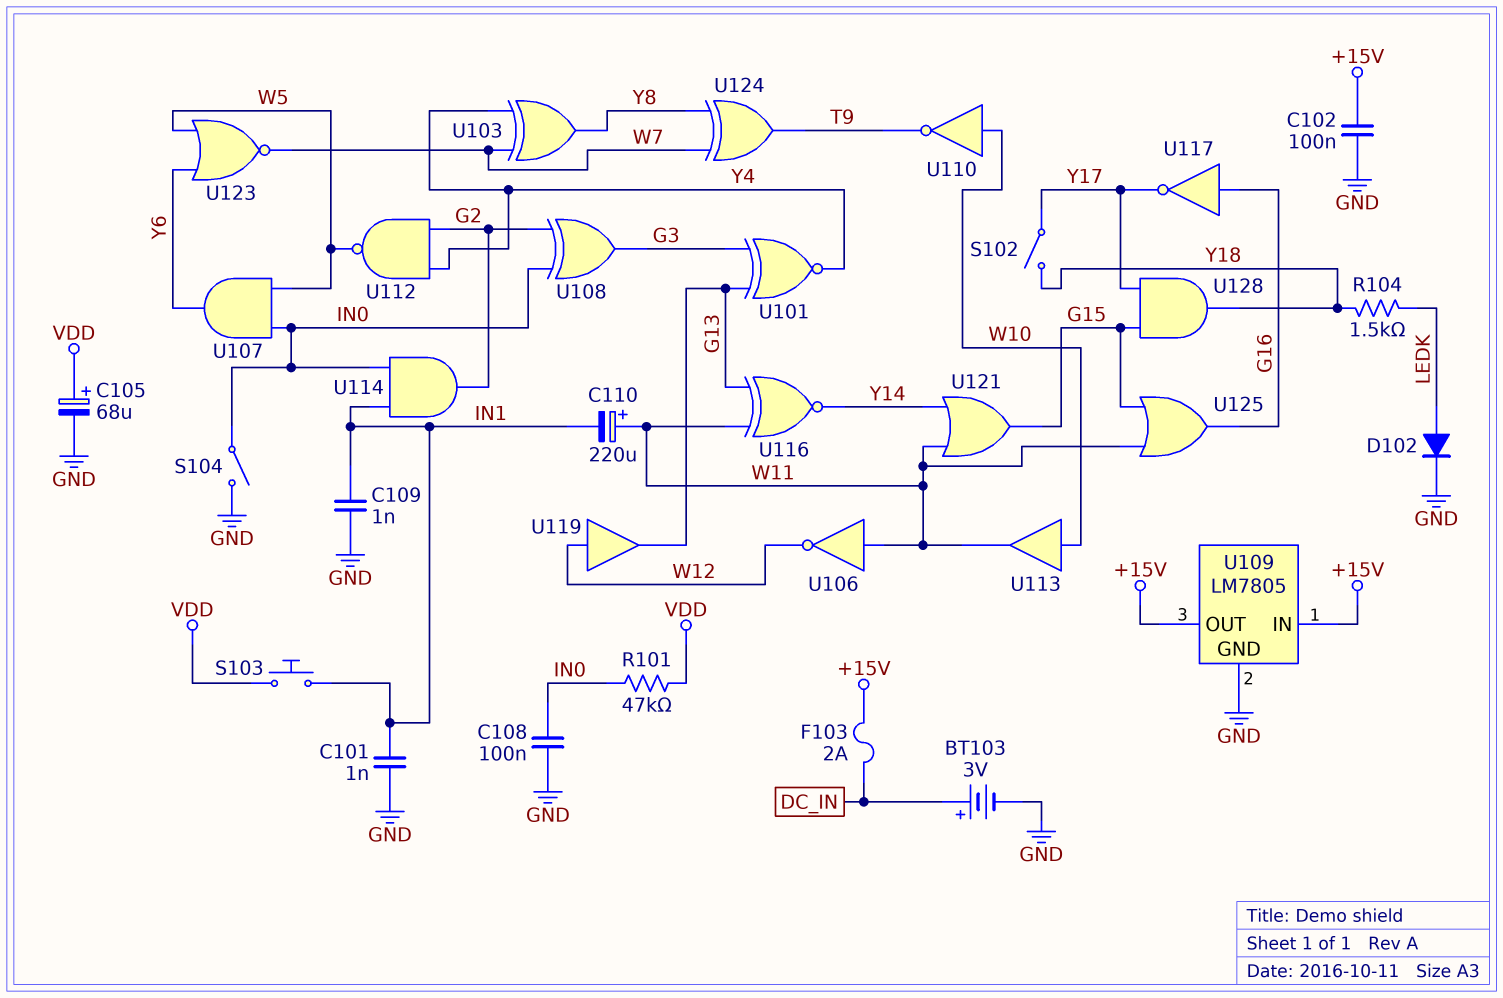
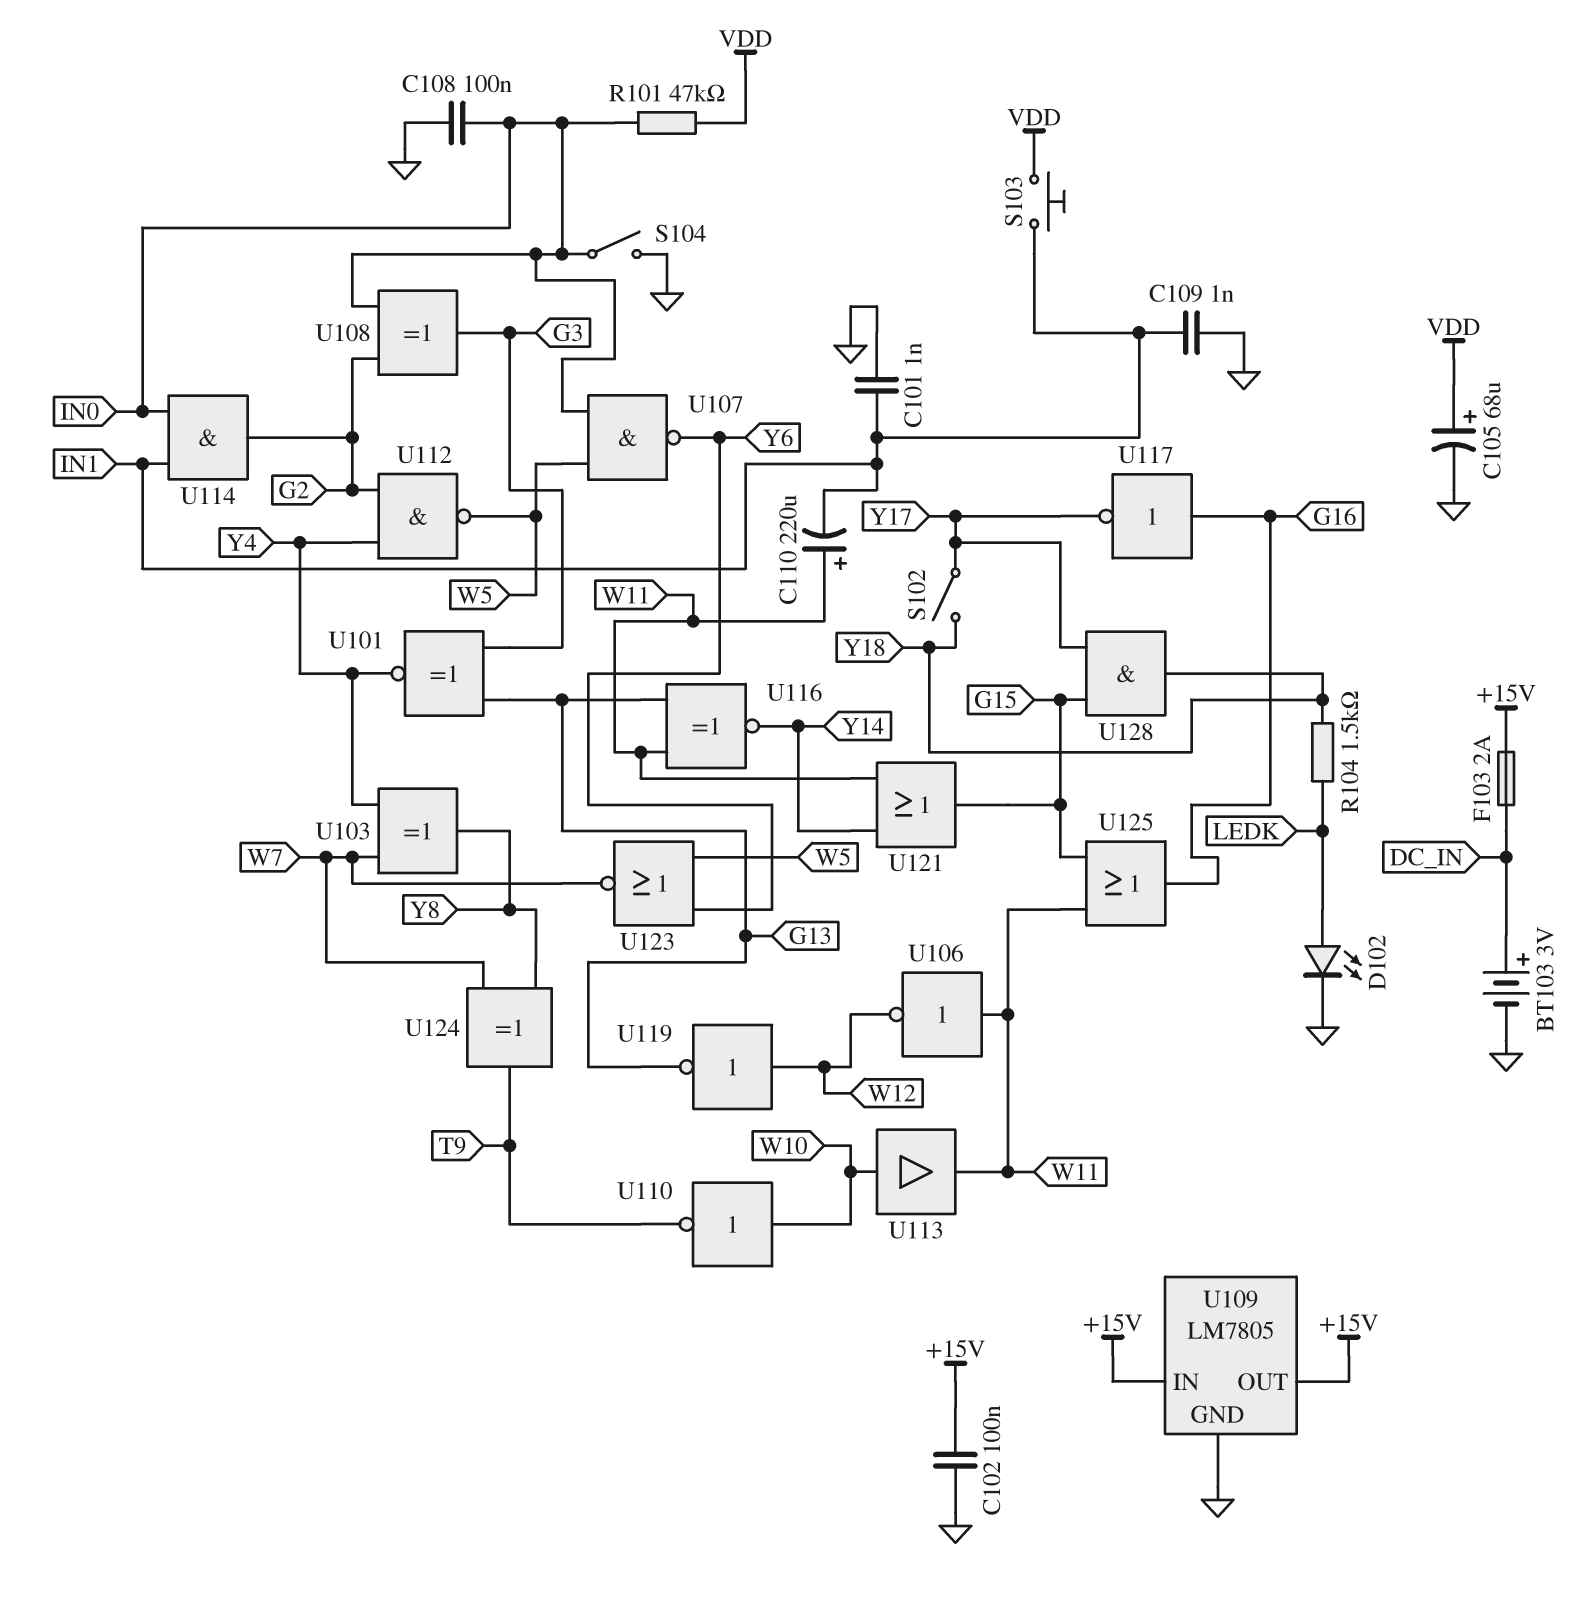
D102: diode (A LEDK, K GND) -> LED (A LEDK, K GND)
U107: AND (in IN0, in W5, out Y6) -> NAND (in IN0, in W5, out Y6)
U119: buffer (in W12, out G13) -> NOT (in W12, out G13)

